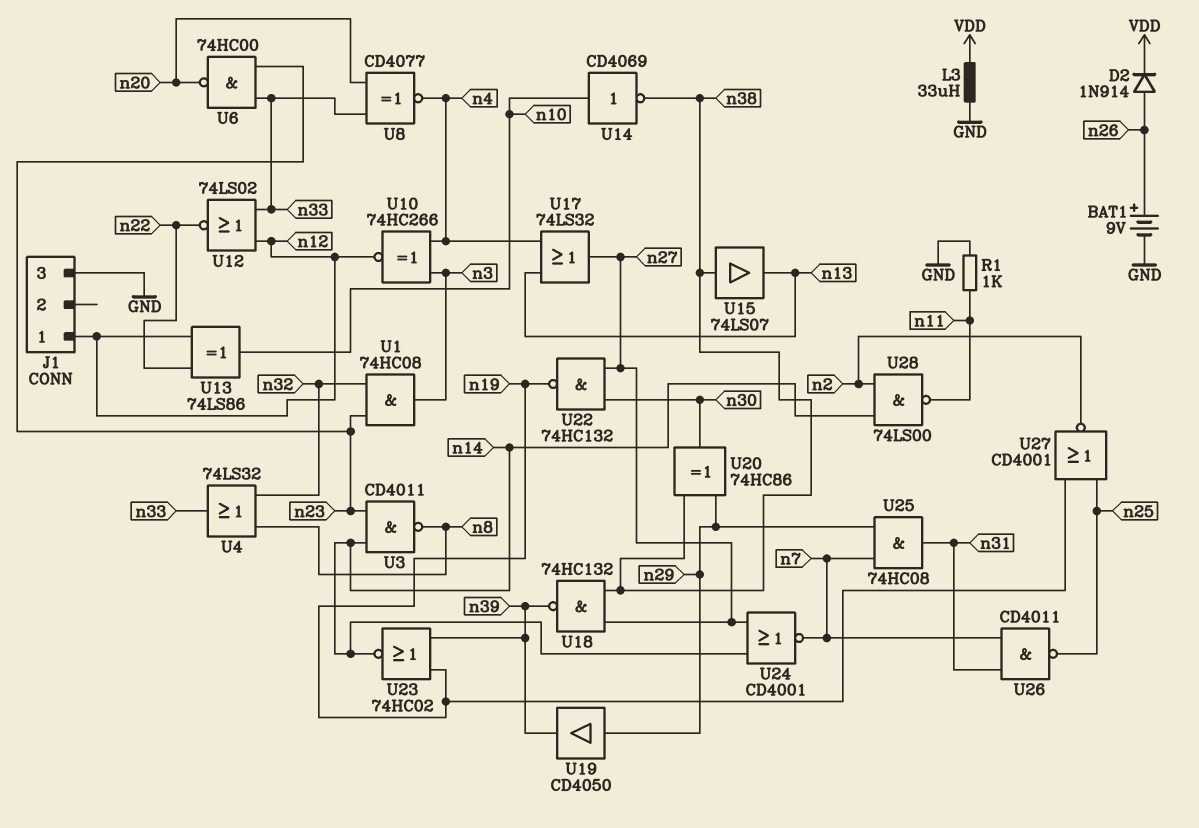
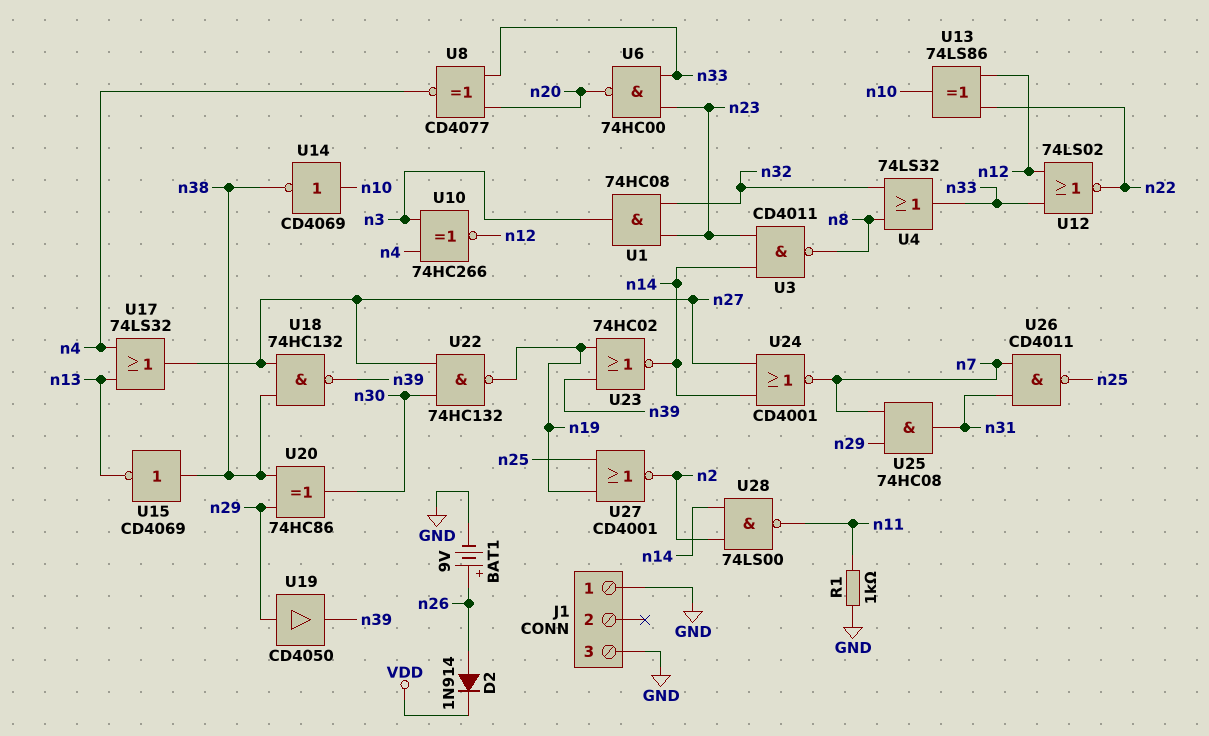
J1 pin 1: n12 -> GND
L3: 33uH (GND, VDD) -> none
U15: buffer 74LS07 (in n38, out n13) -> NOT CD4069 (in n38, out n13)

